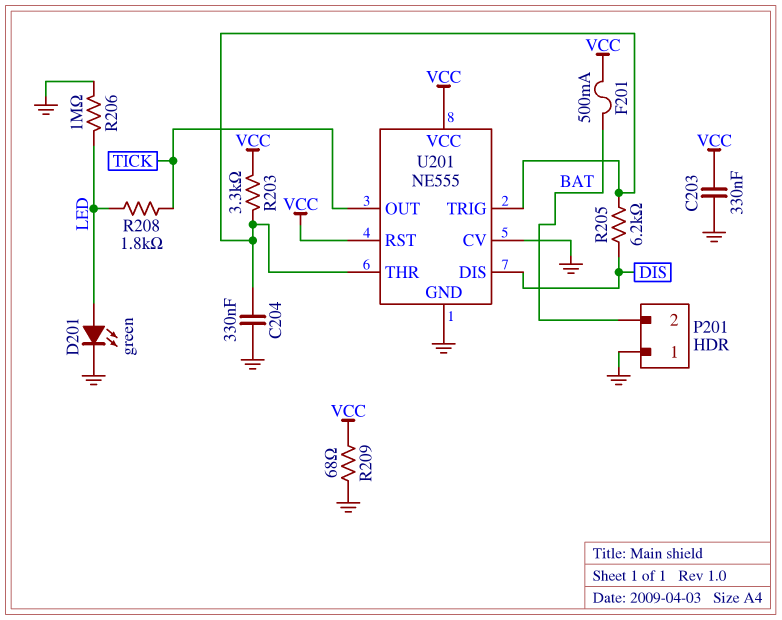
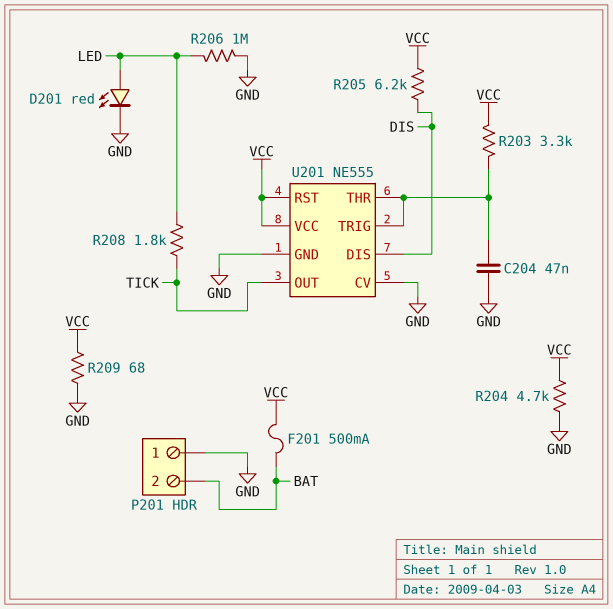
C203: 330nF (GND, VCC) -> none
C204: 330nF (GND, U201/THR) -> 47nF (GND, U201/THR)
D201: LED green (A LED, K GND) -> LED red (A LED, K GND)
R204: none -> 4.7k (GND, VCC)
R205: 6.2k (DIS, U201/THR) -> 6.2k (DIS, VCC)

